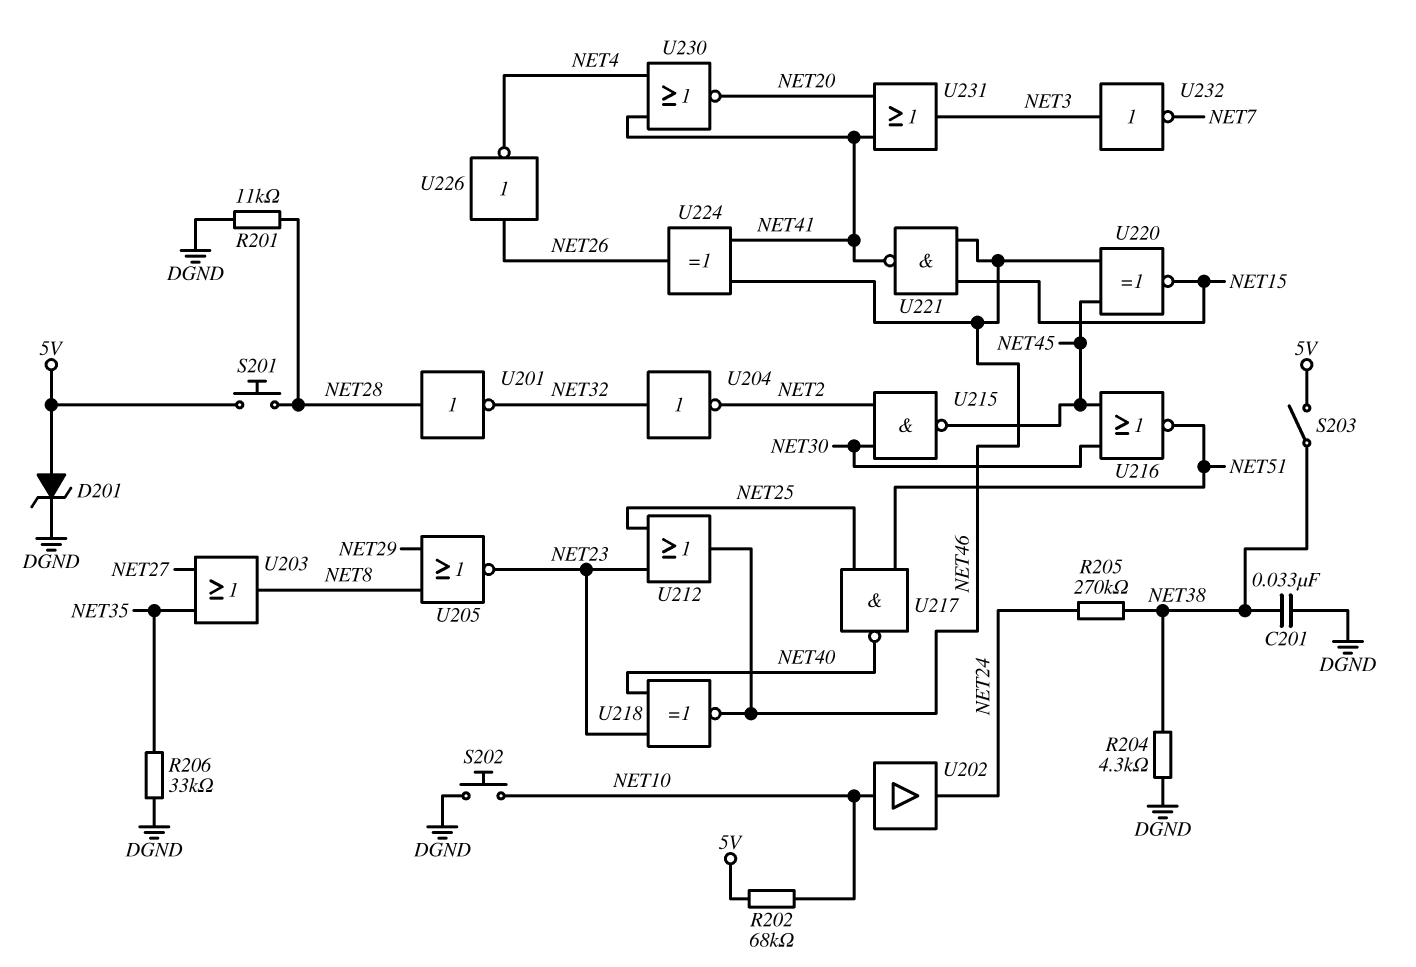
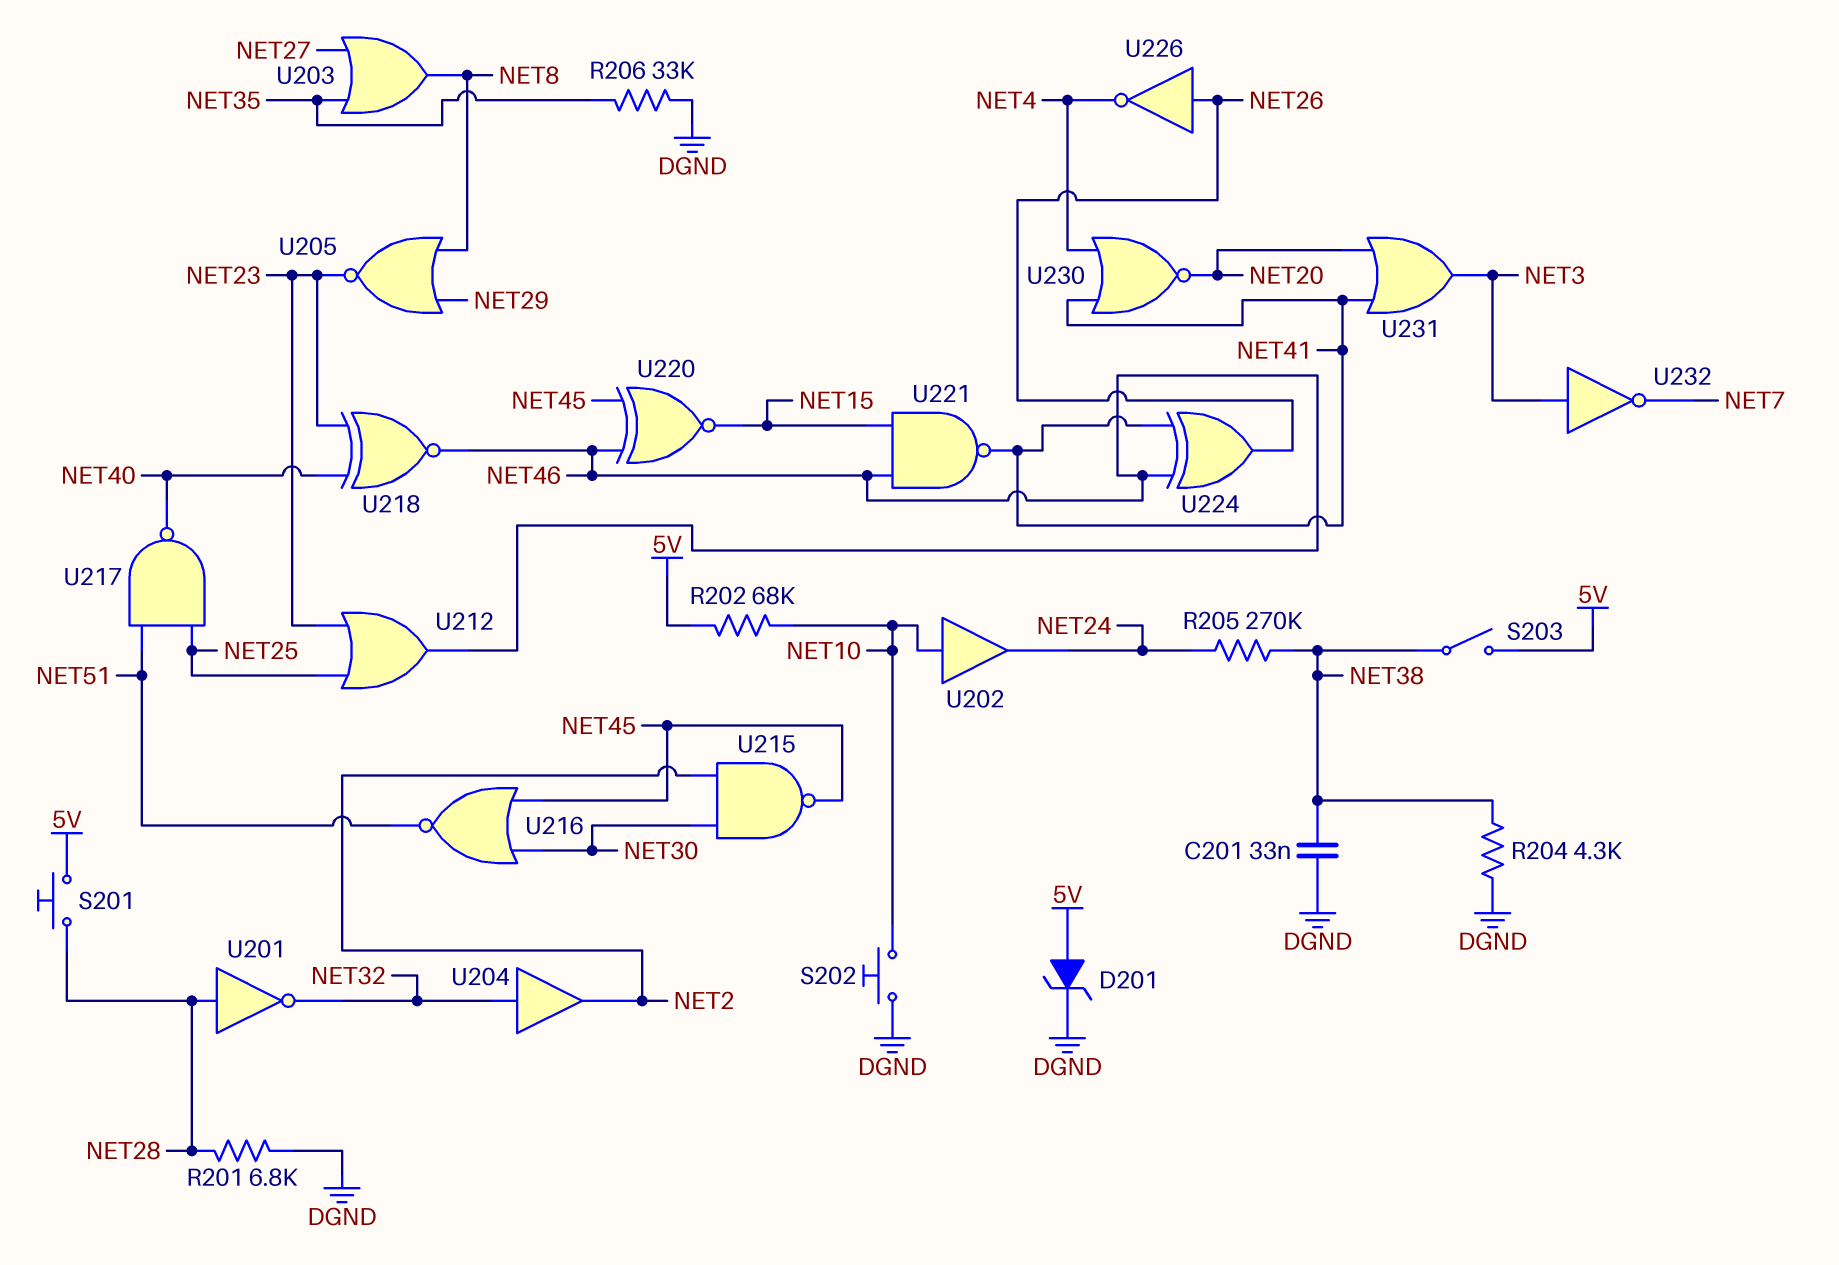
R201: 11k (DGND, NET28) -> 6.8k (DGND, NET28)
U204: NOT (in NET32, out NET2) -> buffer (in NET32, out NET2)

